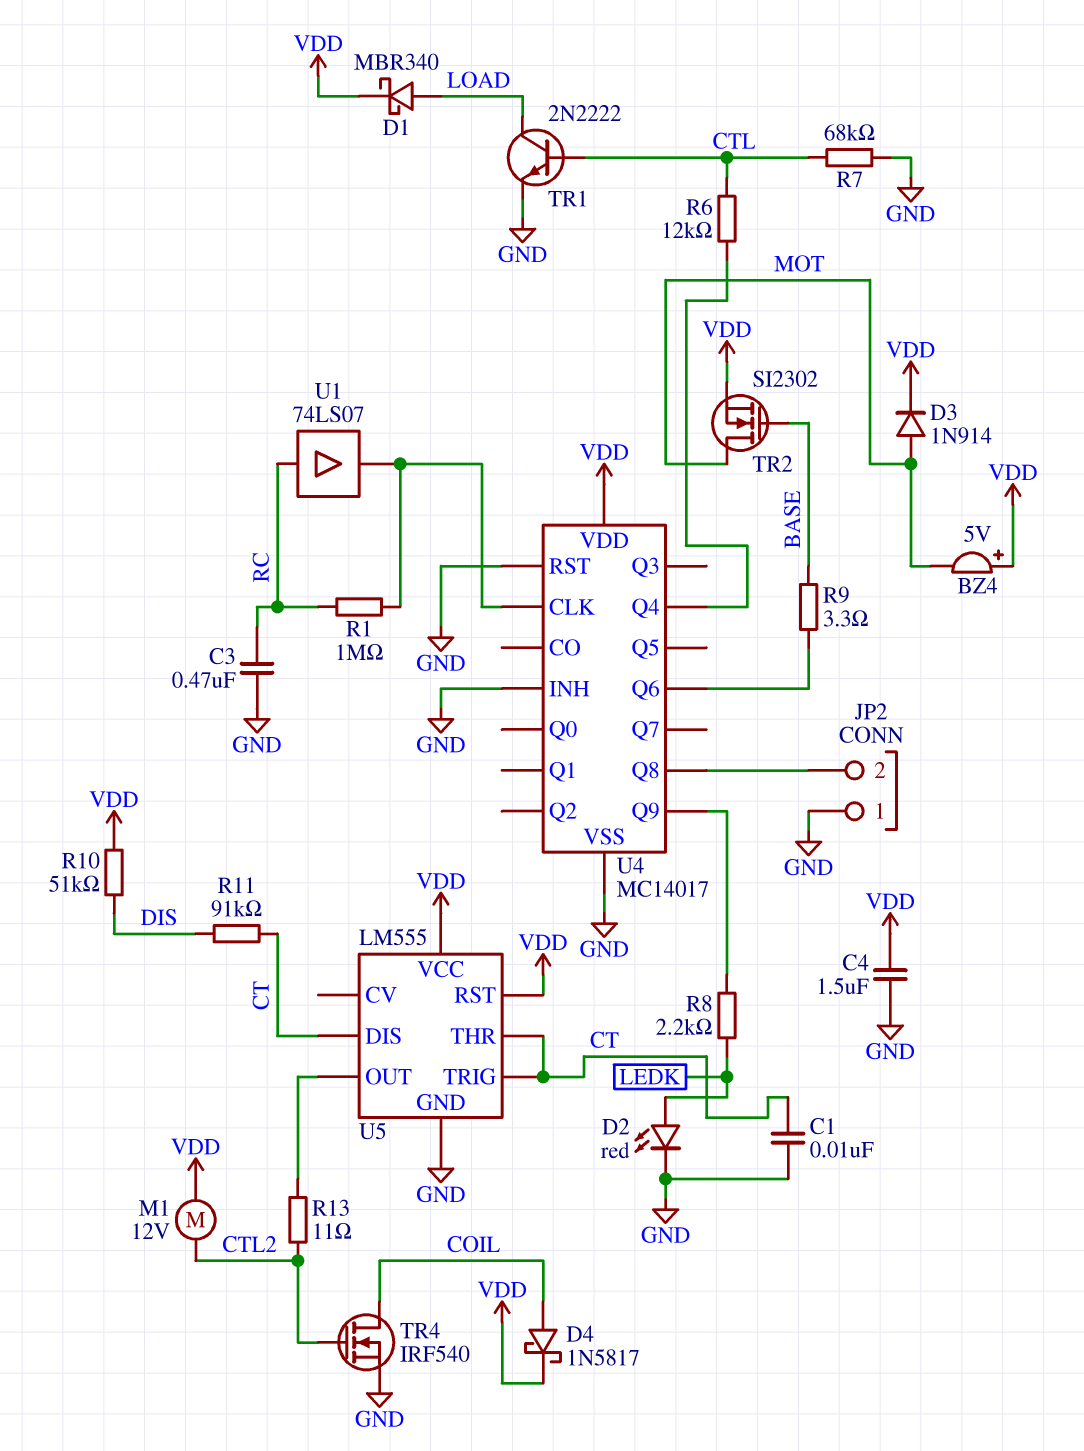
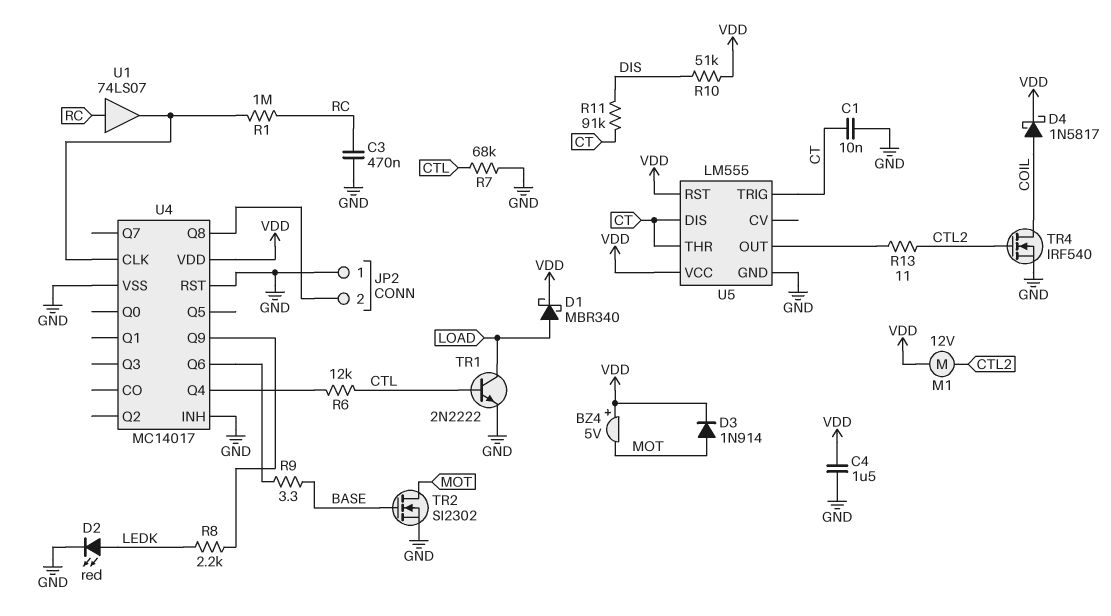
TR2: NMOS SI2302 (G BASE, D MOT, S VDD) -> NMOS SI2302 (G BASE, D MOT, S GND)

